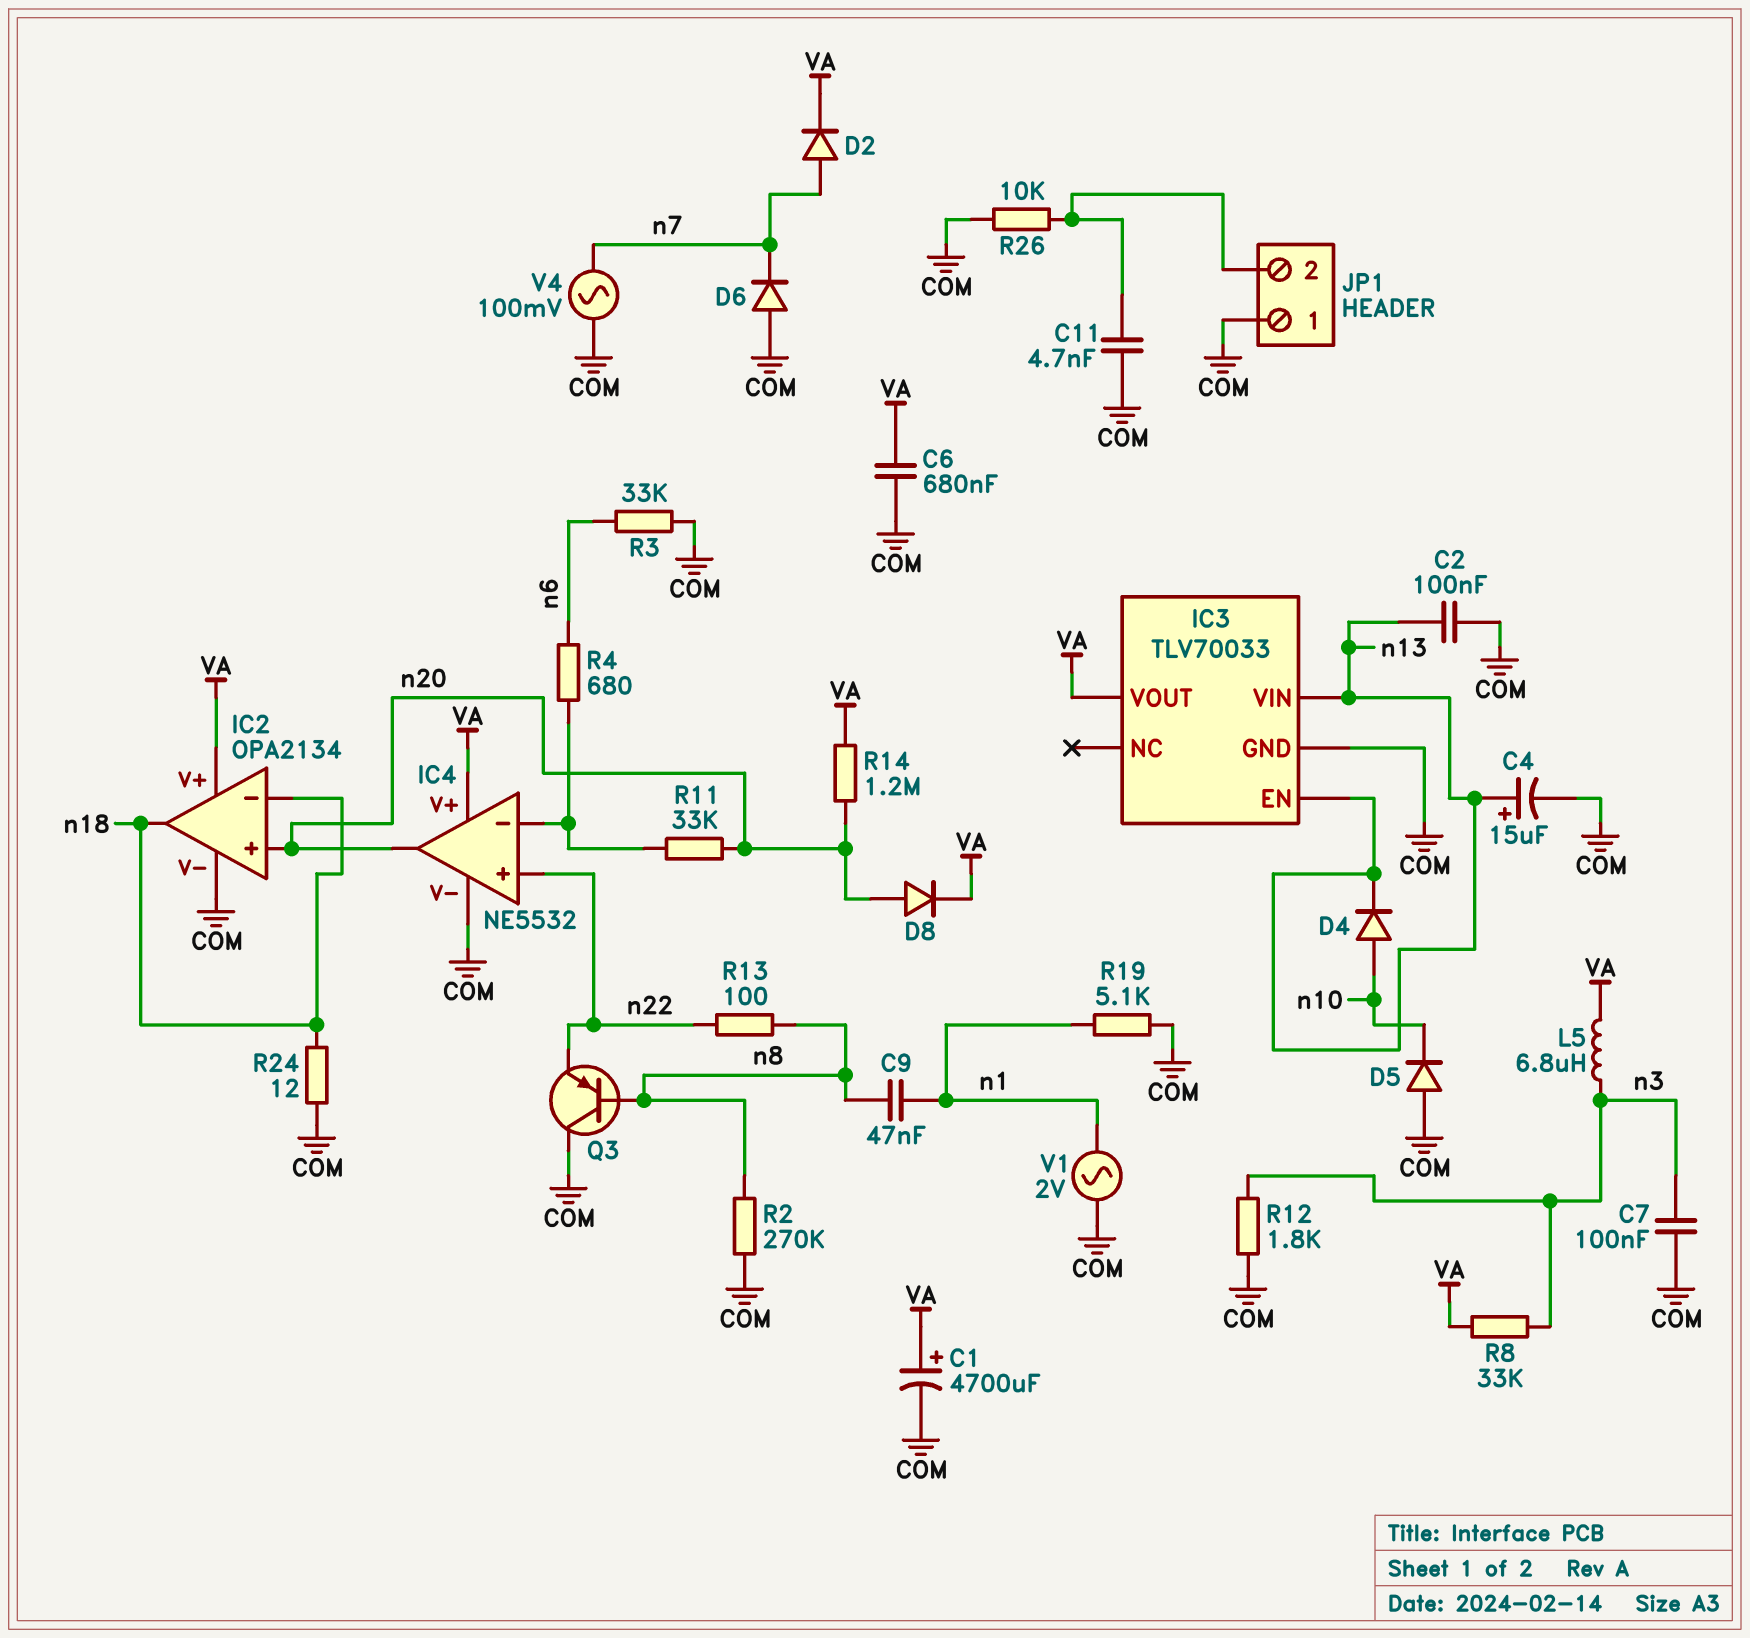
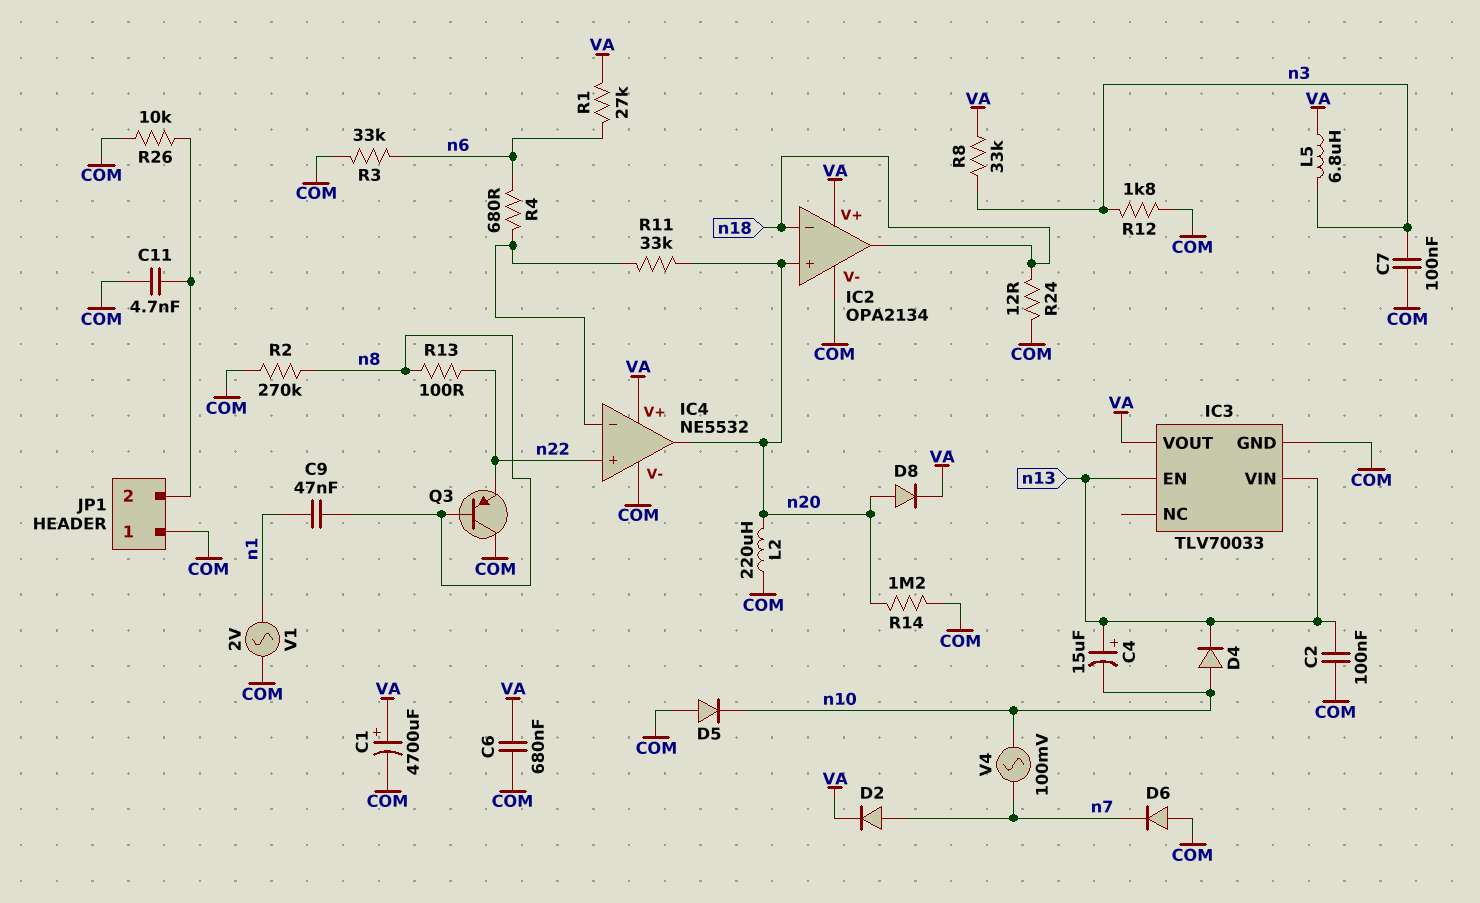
C4: 15uF (plus n13, minus COM) -> 15uF (plus n13, minus n10)
L2: none -> 220uH (COM, n20)
R1: none -> 27k (VA, n6)
R14: 1.2M (VA, n20) -> 1.2M (COM, n20)
R19: 5.1k (COM, n1) -> none
V4: AC 100mV (COM, n7) -> AC 100mV (n7, n10)

